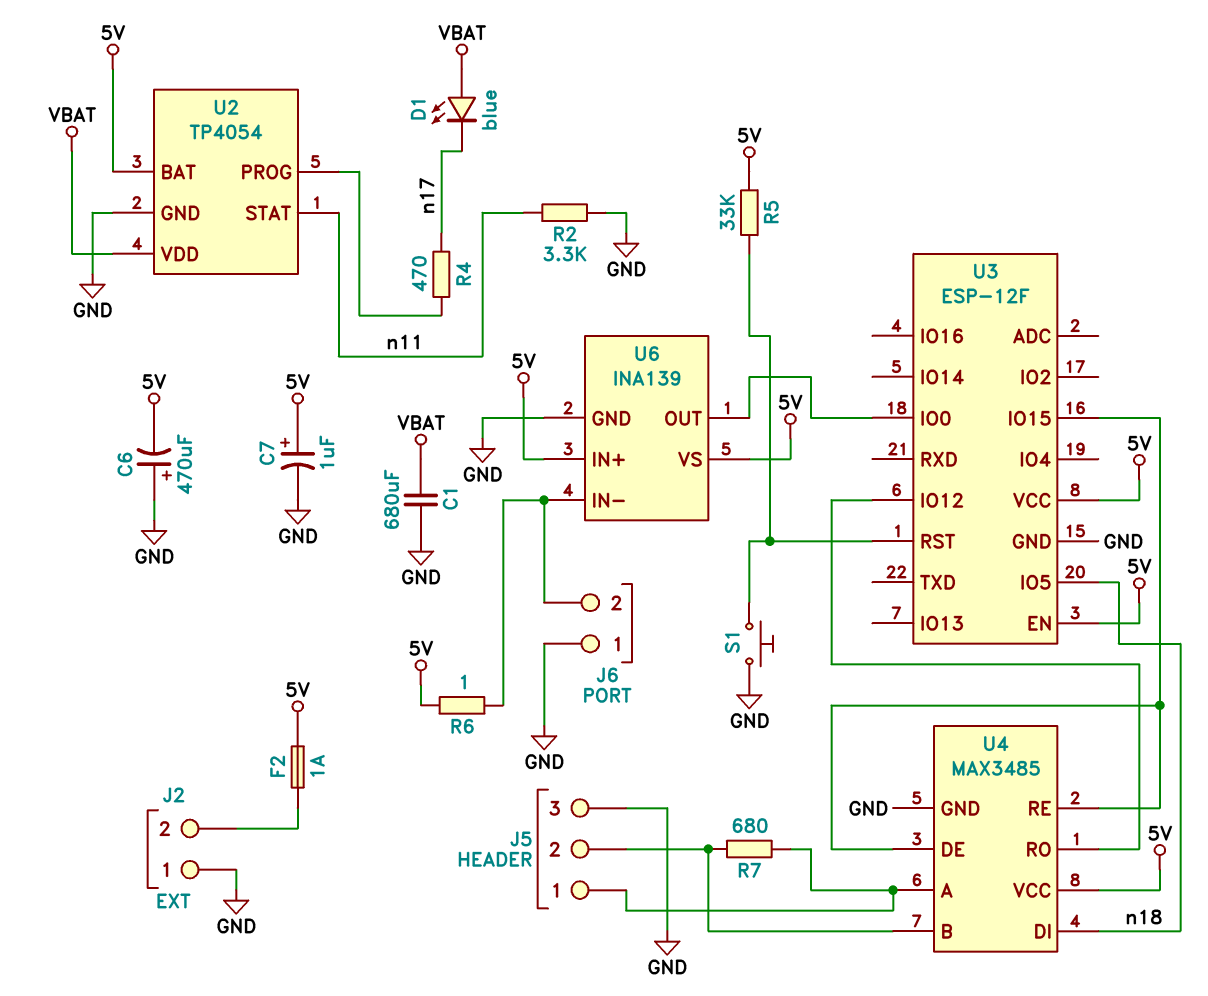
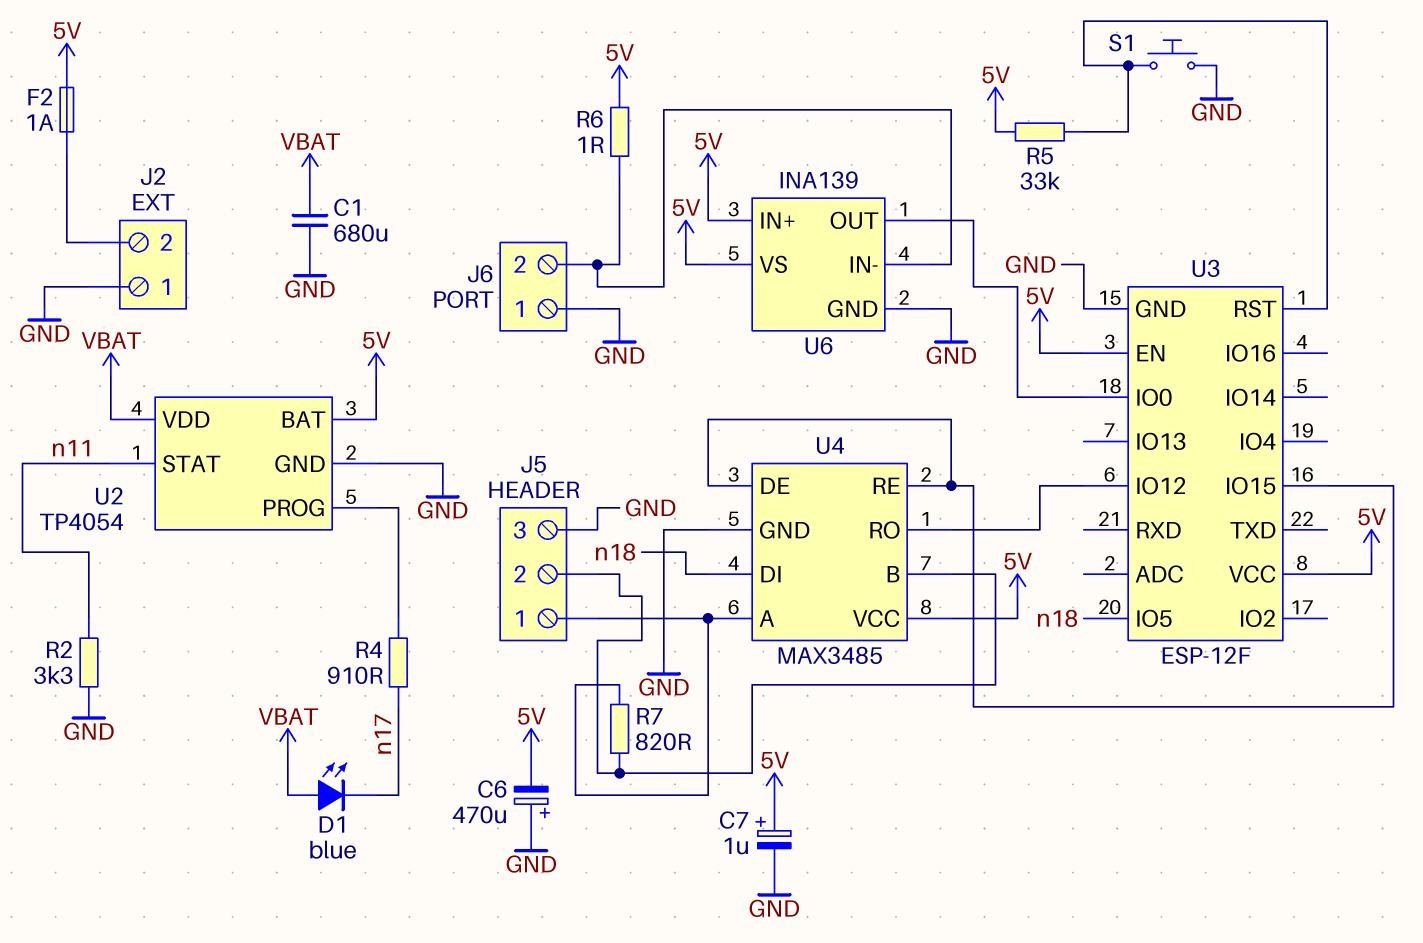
R4: 470 (U2/PROG, n17) -> 910 (U2/PROG, n17)
R7: 680 (J5/1, J5/2) -> 820 (J5/1, J5/2)

